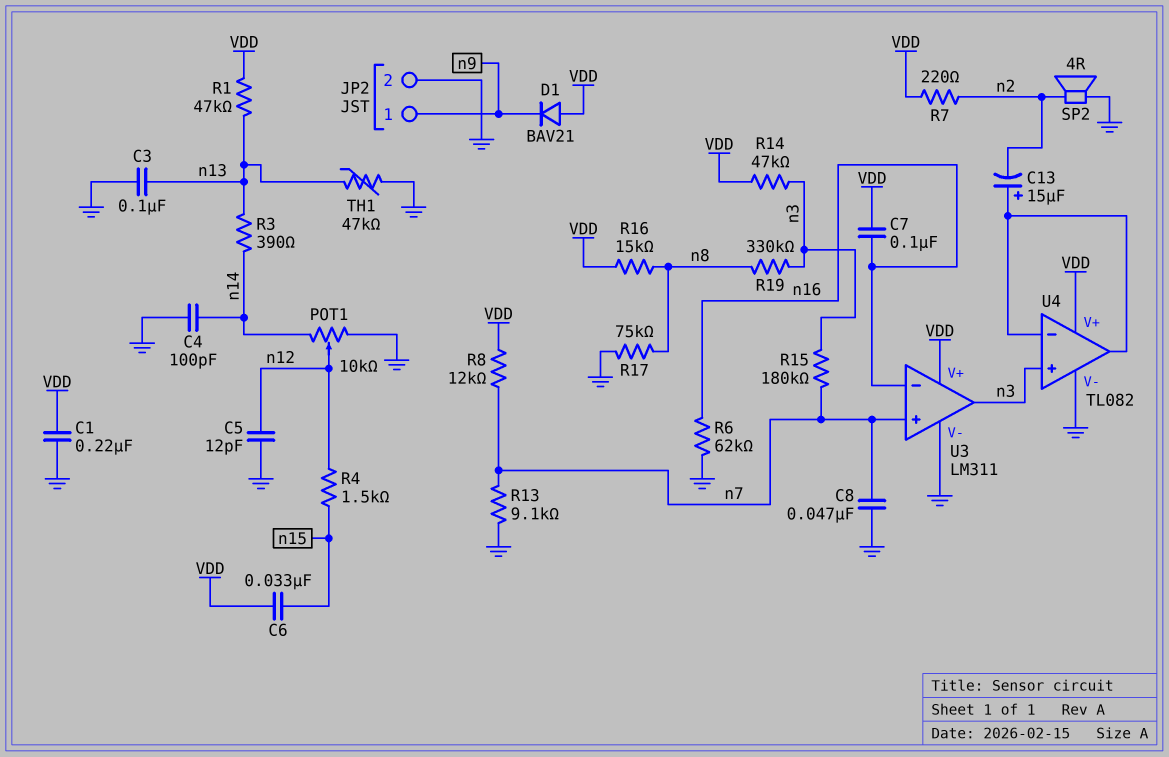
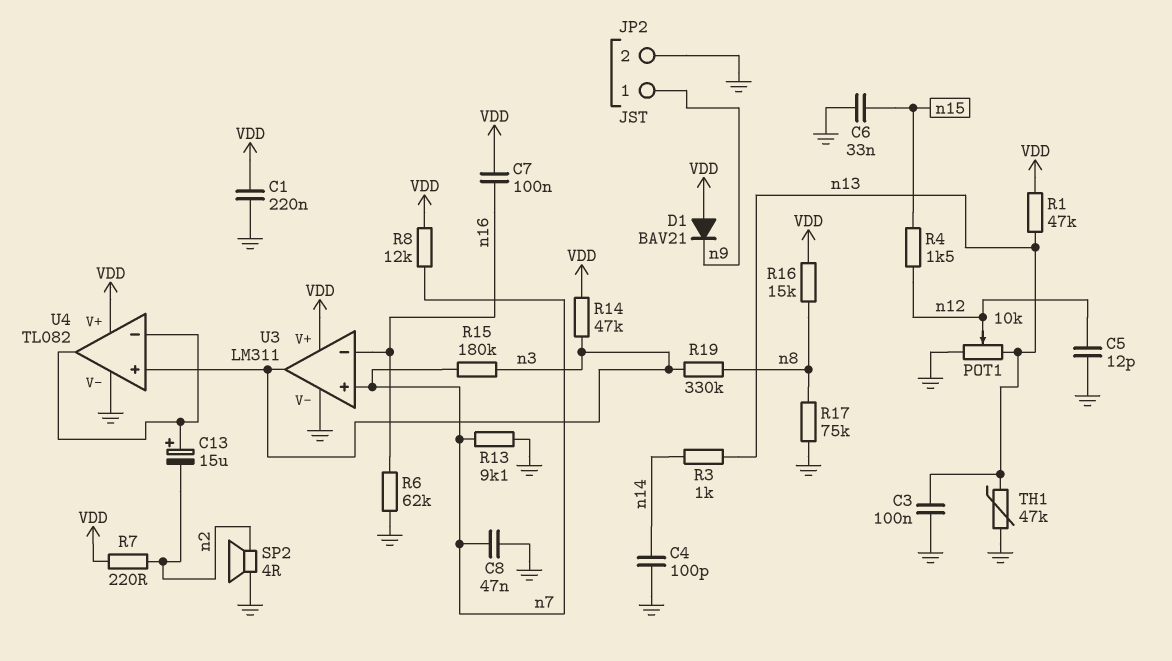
C6: 33nF (VDD, n15) -> 33nF (GND, n15)
POT1: 10k (GND, n14, wiper n12) -> 10k (GND, n13, wiper n12)
R3: 390 (n13, n14) -> 1k (n13, n14)

